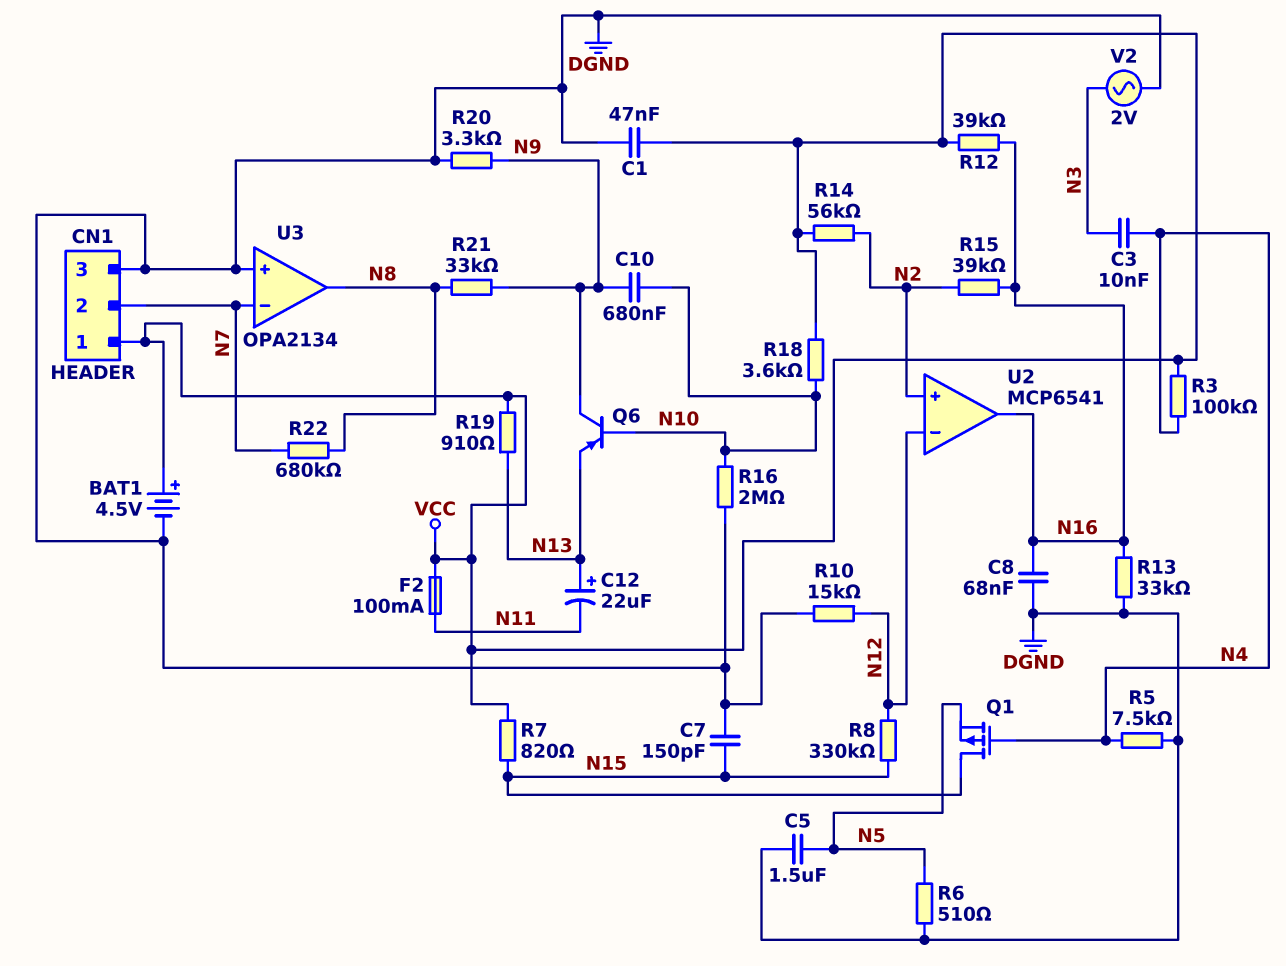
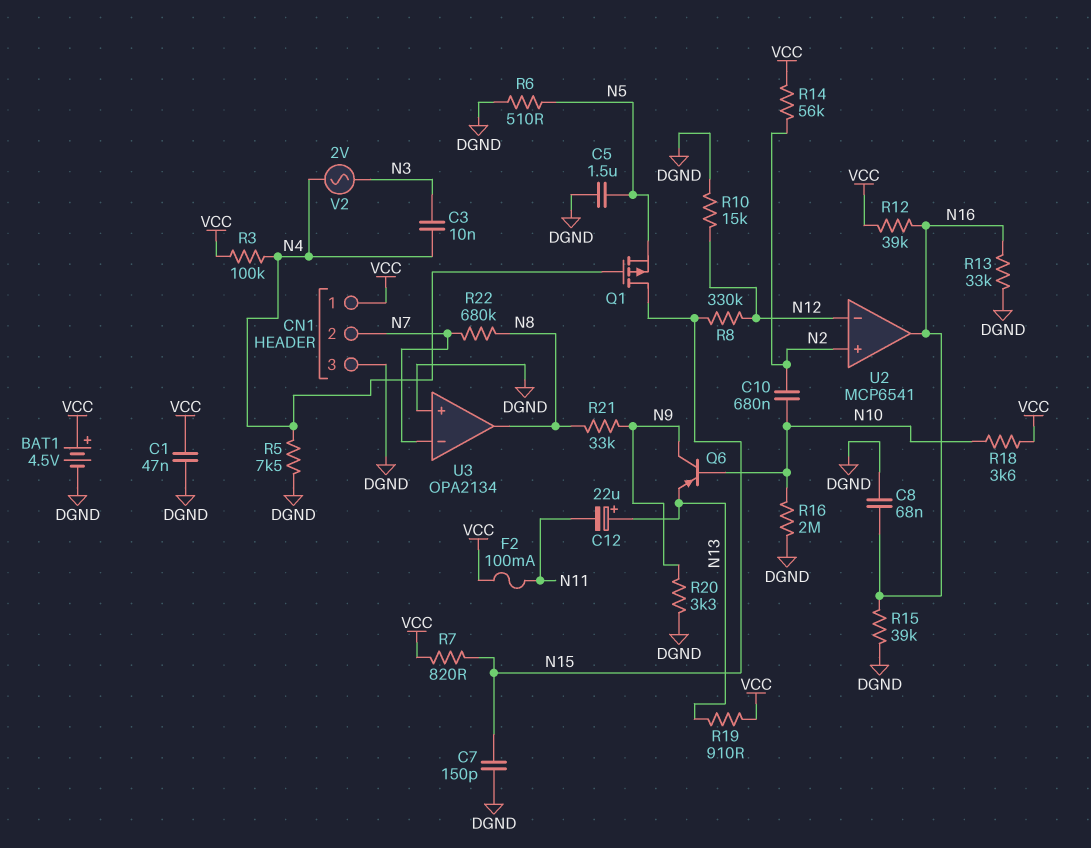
C10: 680nF (N9, N10) -> 680nF (N2, N10)
R15: 39k (N2, N16) -> 39k (DGND, N16)
V2: AC 2V (DGND, N3) -> AC 2V (N3, N4)

